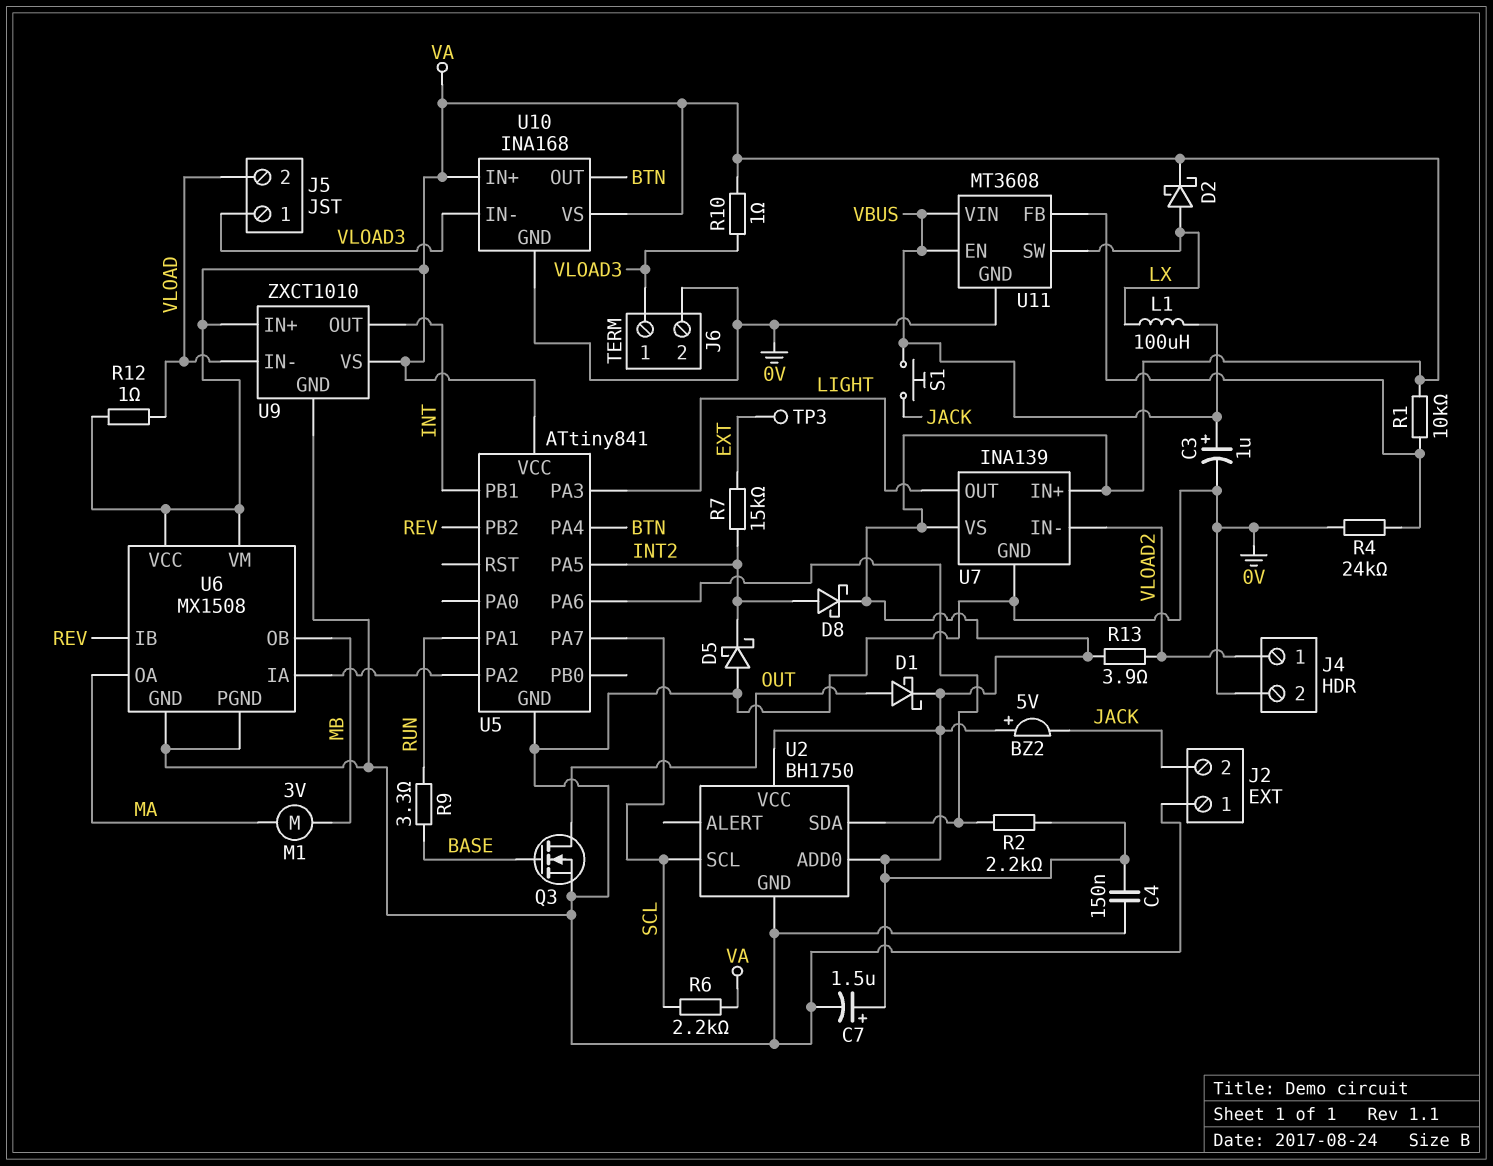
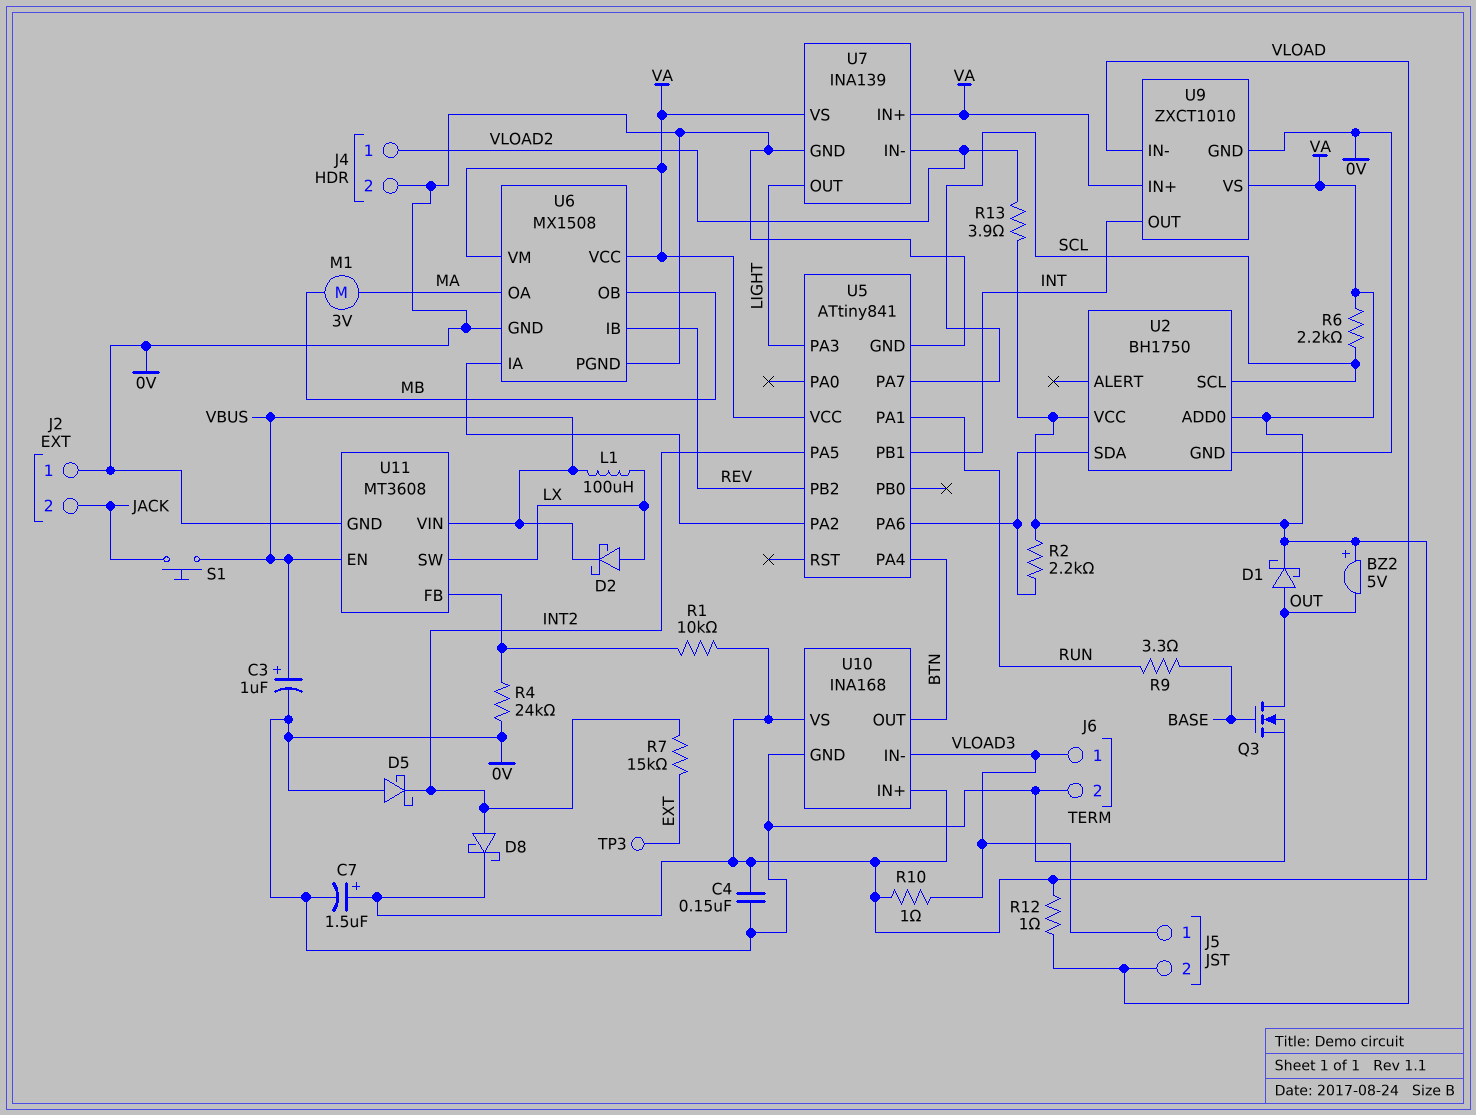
BZ2: buzzer 5V (plus VA, minus JACK) -> buzzer 5V (plus VA, minus OUT)
D2: schottky (A LX, K VA) -> schottky (A LX, K VBUS)

